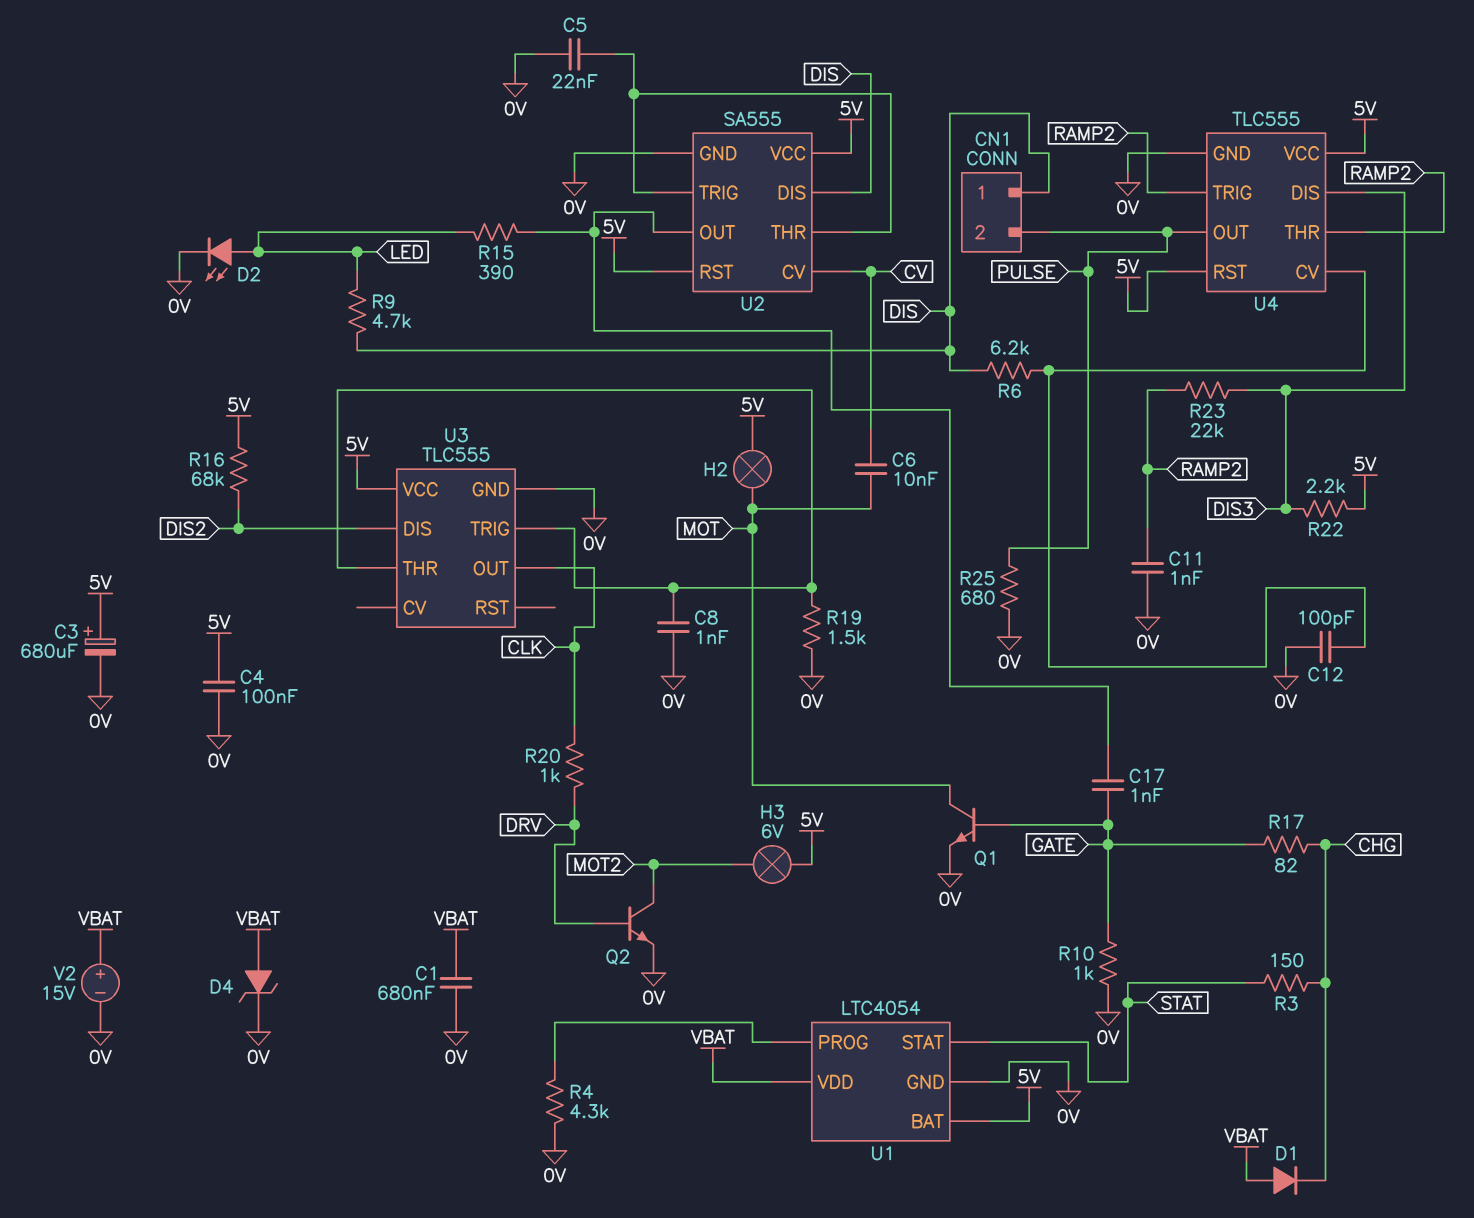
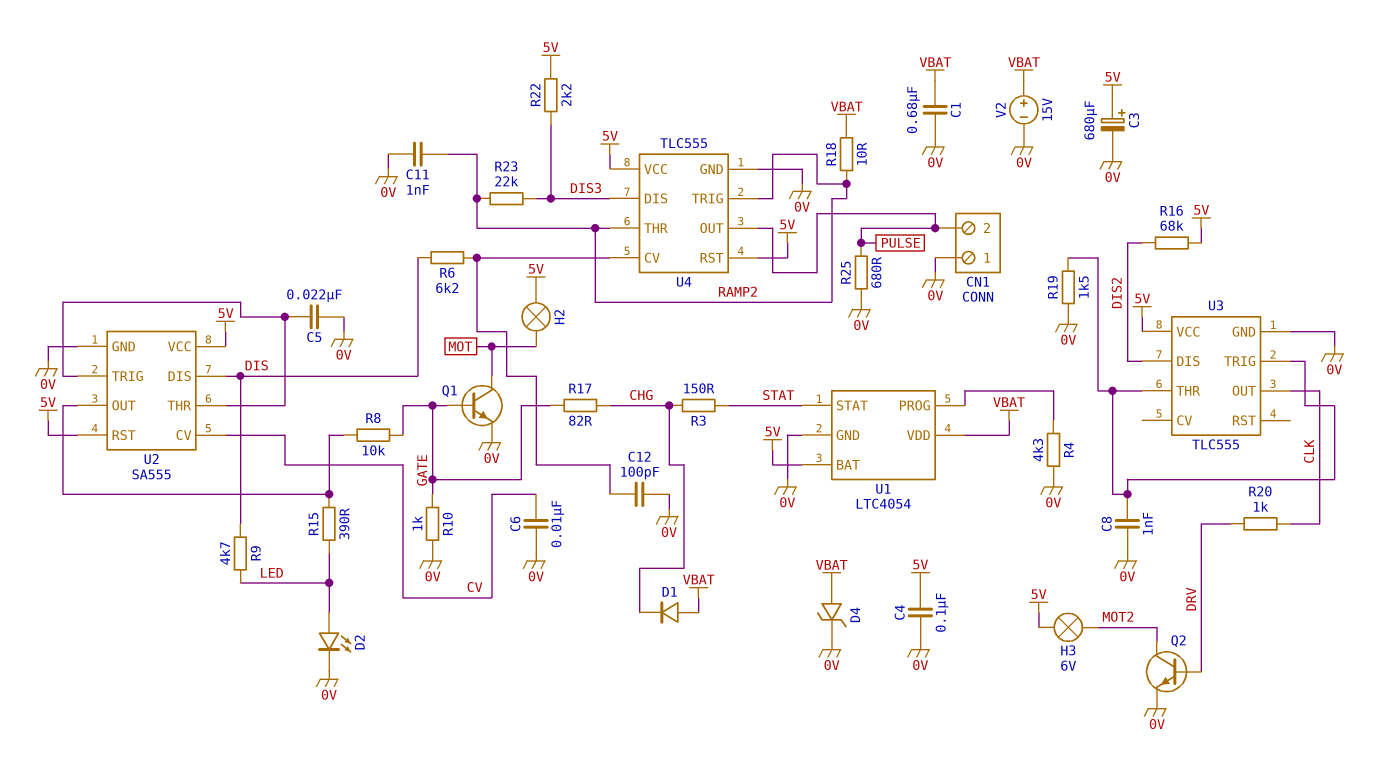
C6: 10nF (CV, MOT) -> 10nF (0V, CV)
C17: 1nF (GATE, U2/OUT) -> none
CN1 pin 1: DIS -> 0V
R8: none -> 10k (GATE, U2/OUT)
R18: none -> 10 (RAMP2, VBAT)

